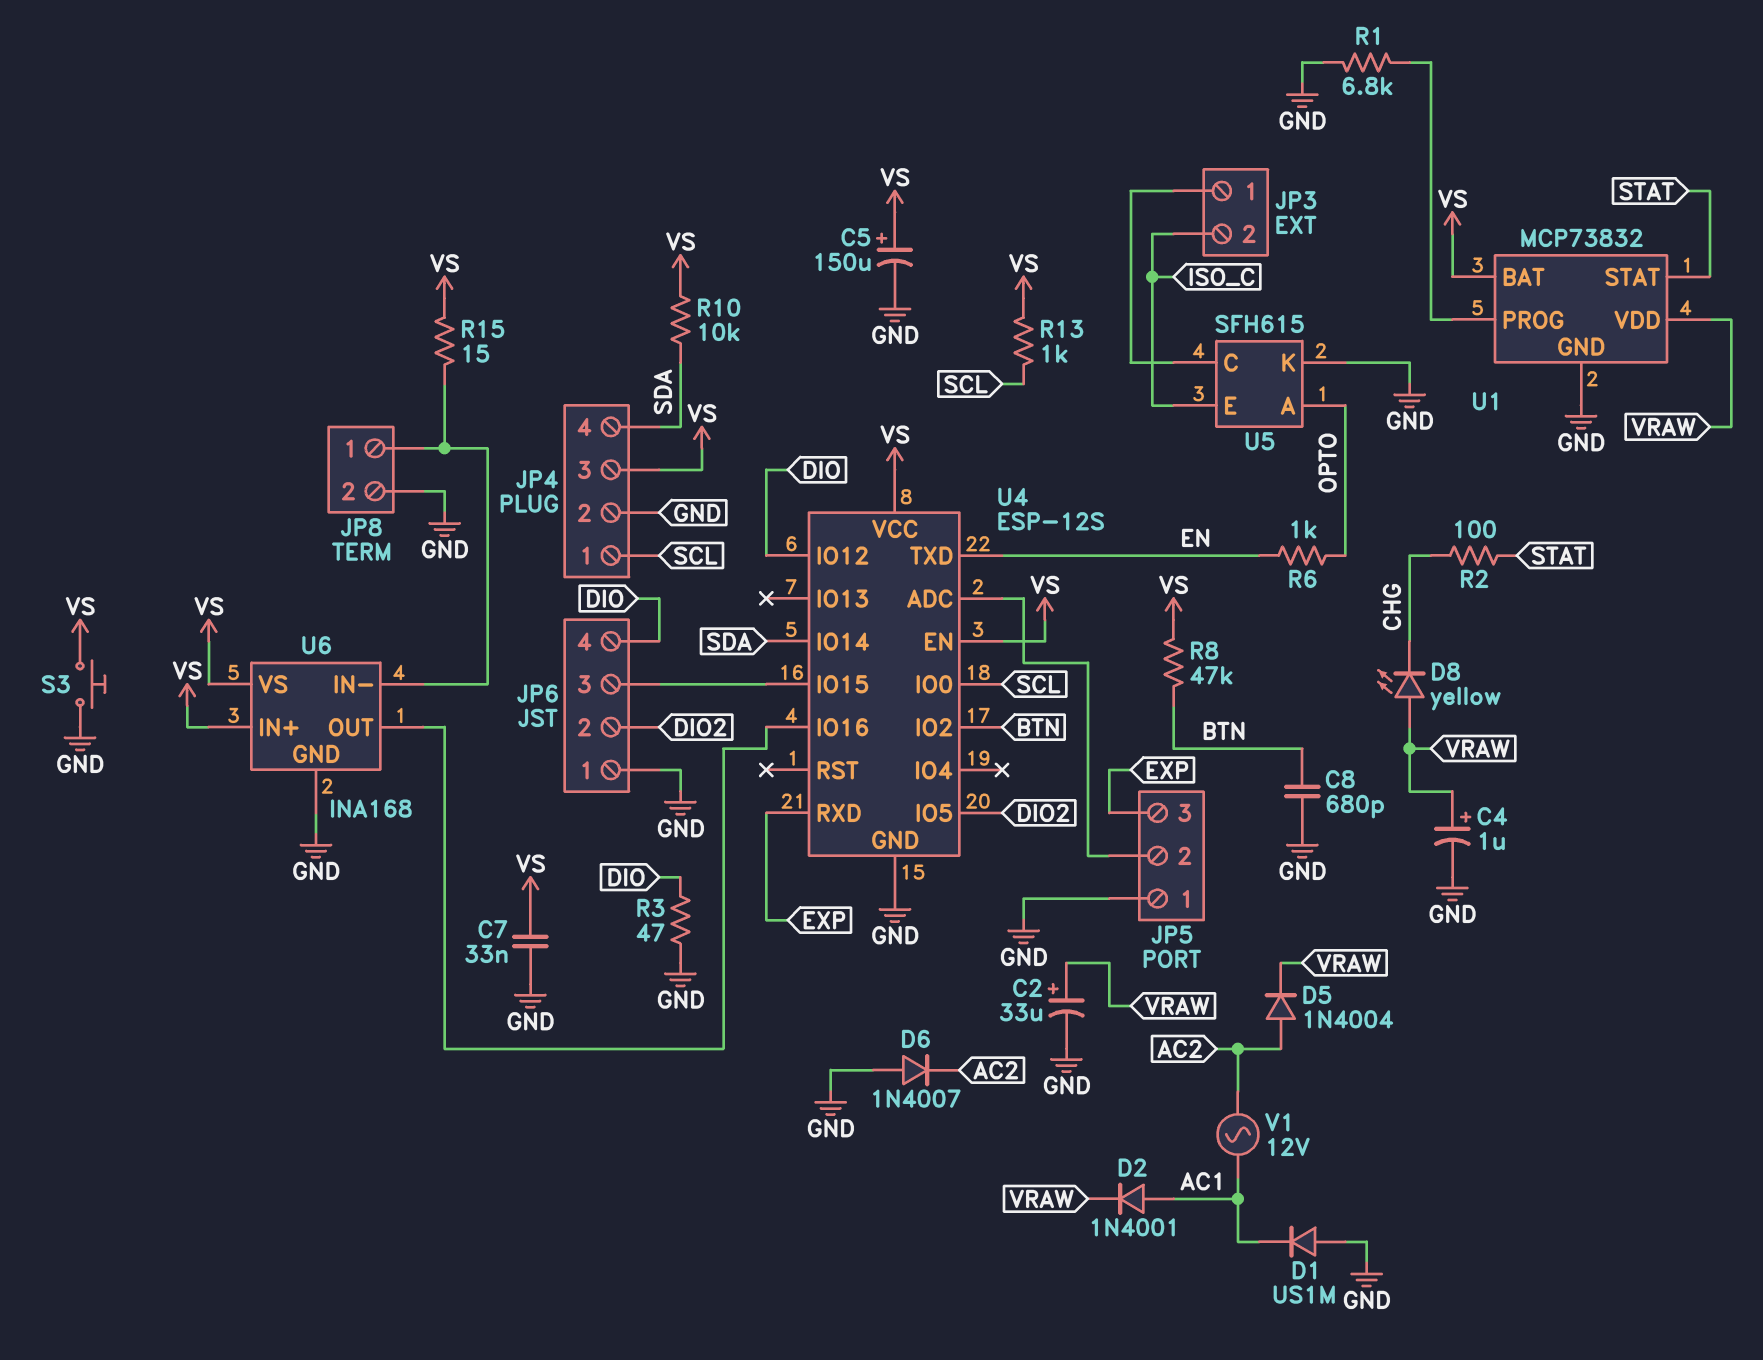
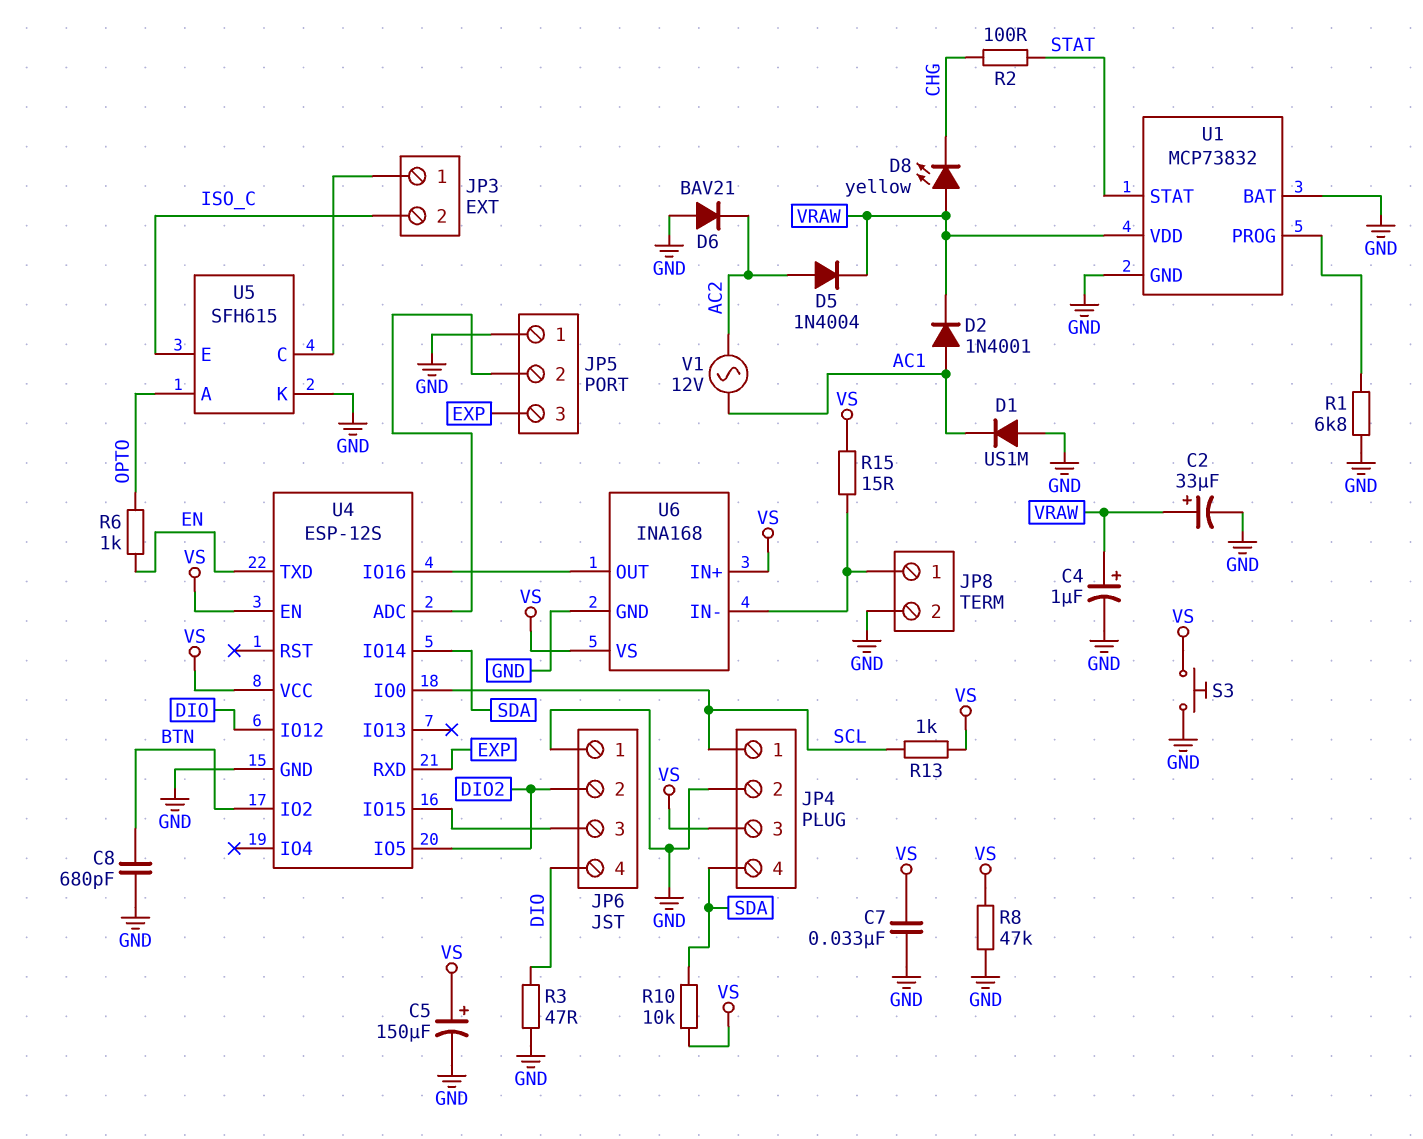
D6: diode 1N4007 (A GND, K AC2) -> diode BAV21 (A GND, K AC2)
R8: 47k (BTN, VS) -> 47k (GND, VS)
U1 pin BAT: VS -> GND

